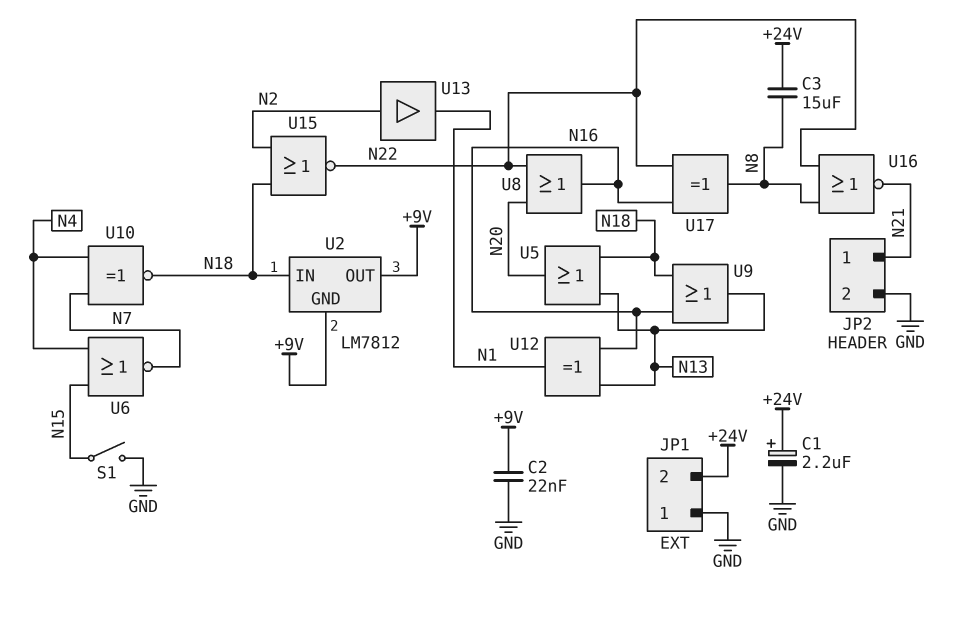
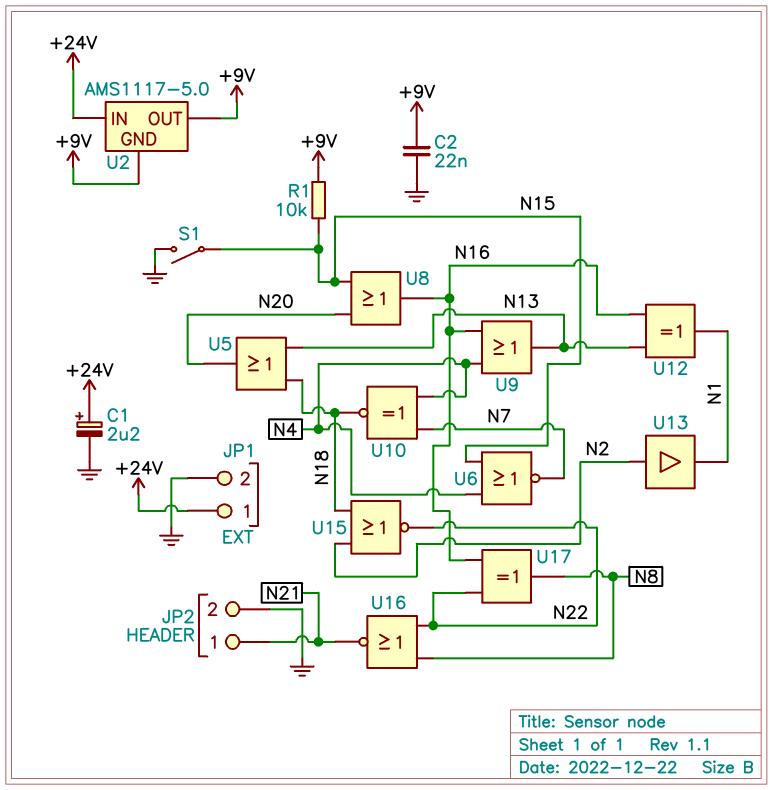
C3: 15uF (+24V, N8) -> none
JP1 pin 1: GND -> +24V
JP1 pin 2: +24V -> GND
R1: none -> 10k (+9V, N15)
U2: LM7812 -> AMS1117-5.0
U2 pin IN: N18 -> +24V
U8: OR (in N20, in N22, out N16) -> OR (in N15, in N20, out N16)
U9: OR (in N16, in N18, out N13) -> OR (in N4, in N16, out N13)

